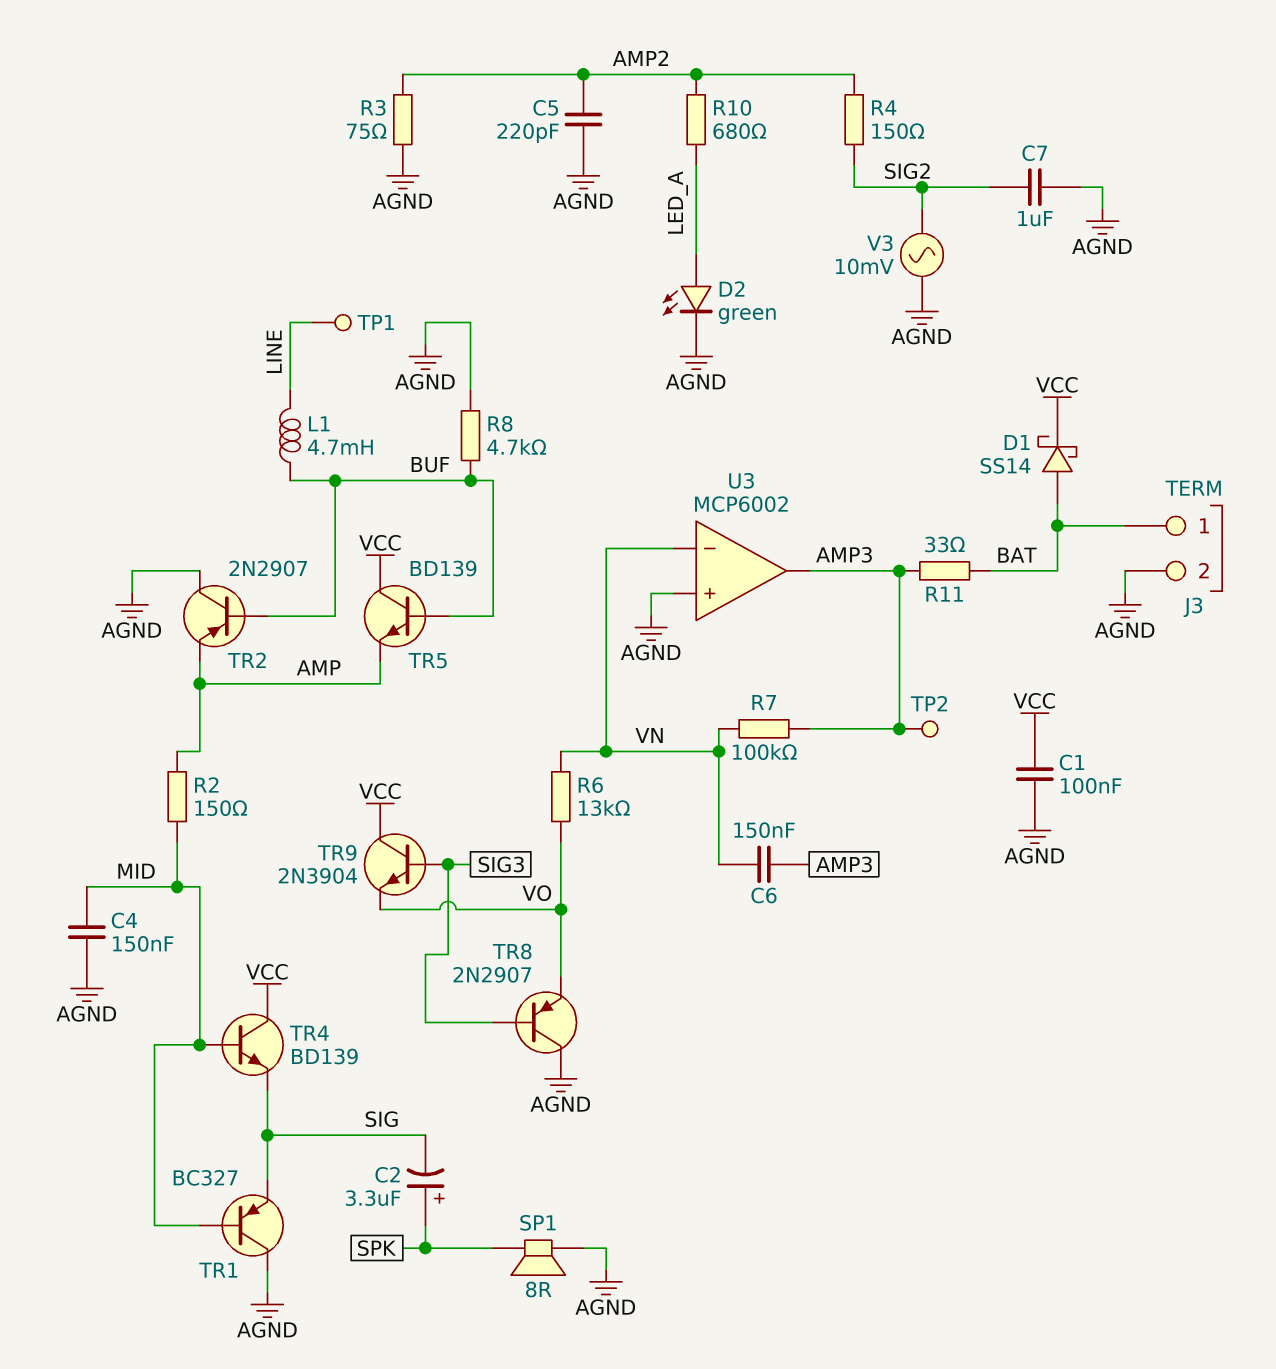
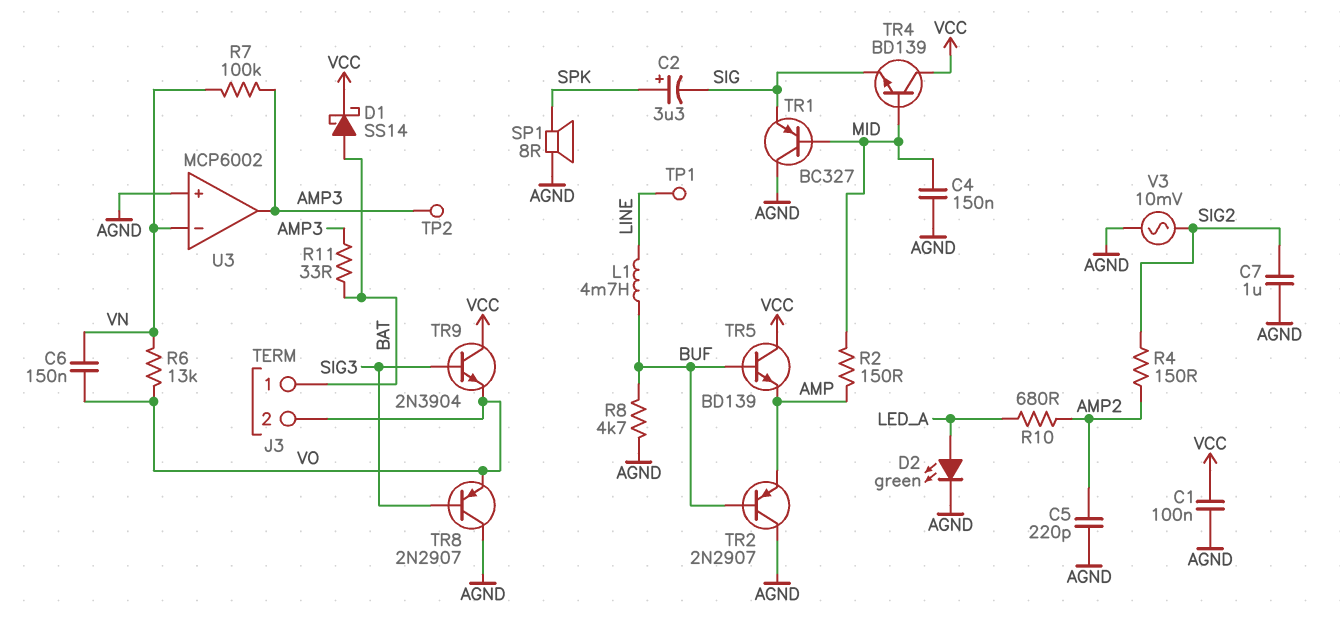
C6: 150nF (AMP3, VN) -> 150nF (VN, VO)
J3 pin 2: AGND -> VO
R3: 75 (AGND, AMP2) -> none

